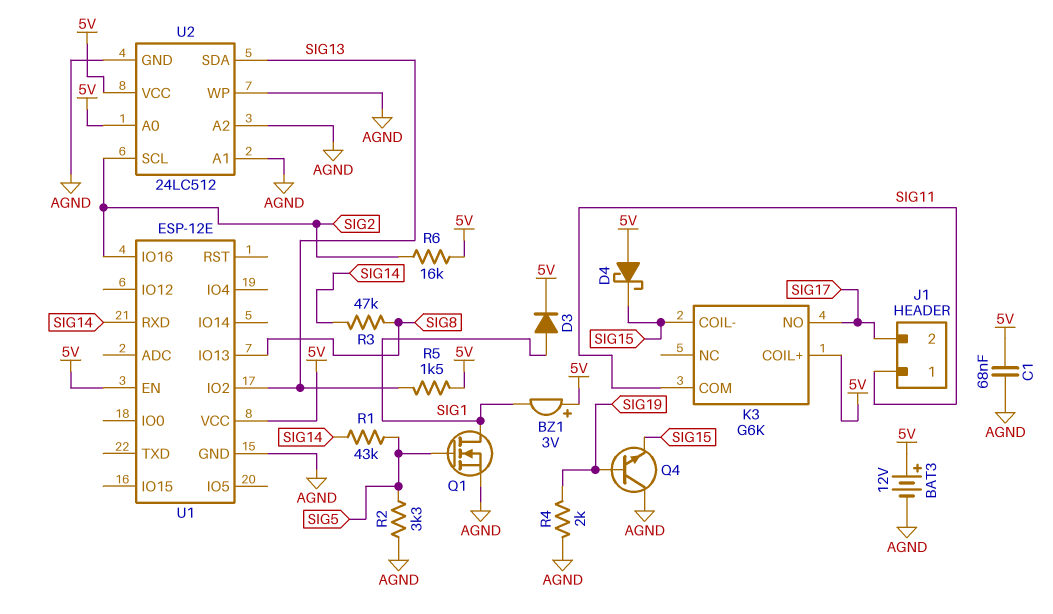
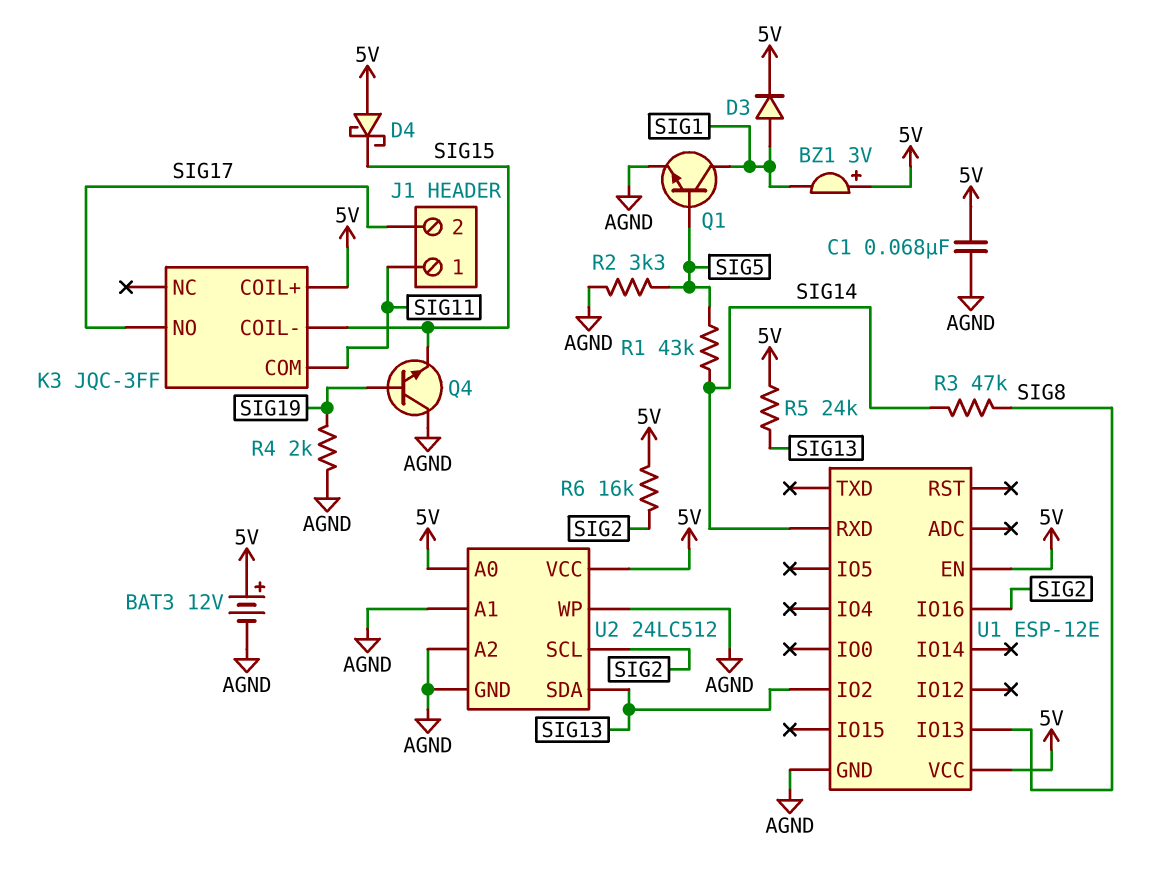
K3: G6K -> JQC-3FF
Q1: NMOS (G SIG5, D SIG1, S AGND) -> NPN (B SIG5, C SIG1, E AGND)
R5: 1.5k (5V, SIG13) -> 24k (5V, SIG13)

